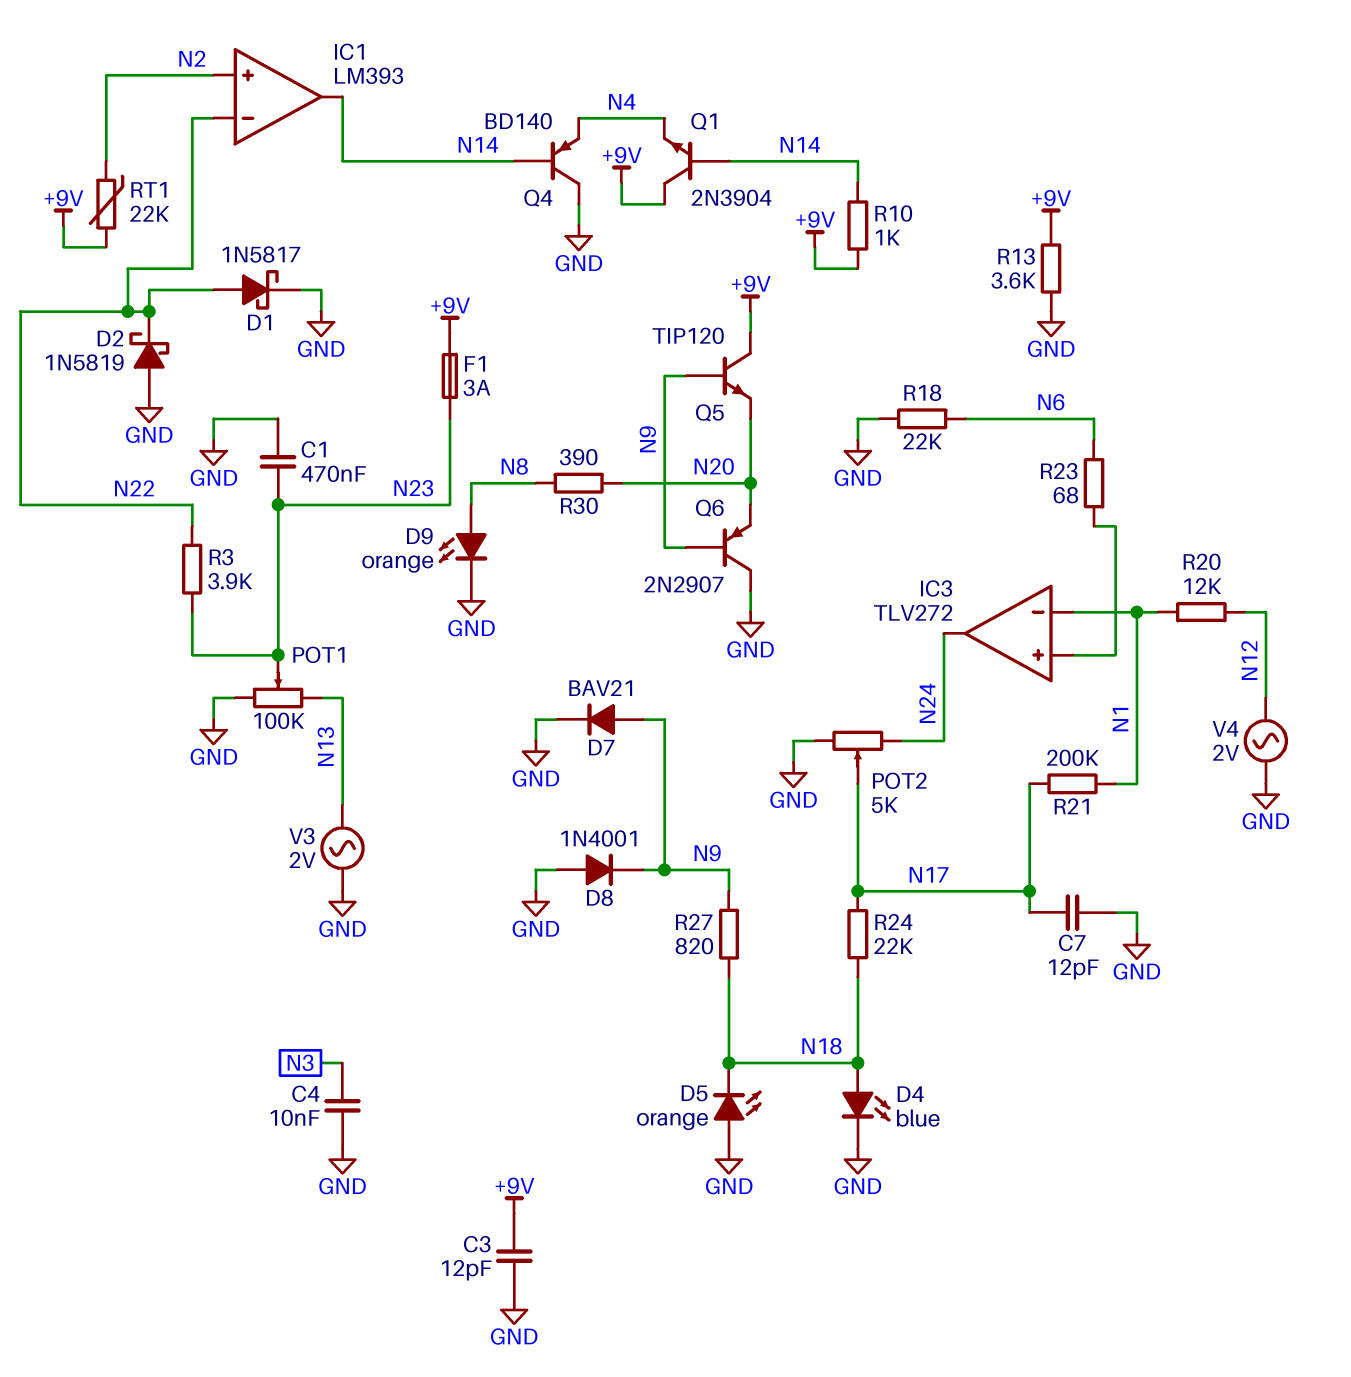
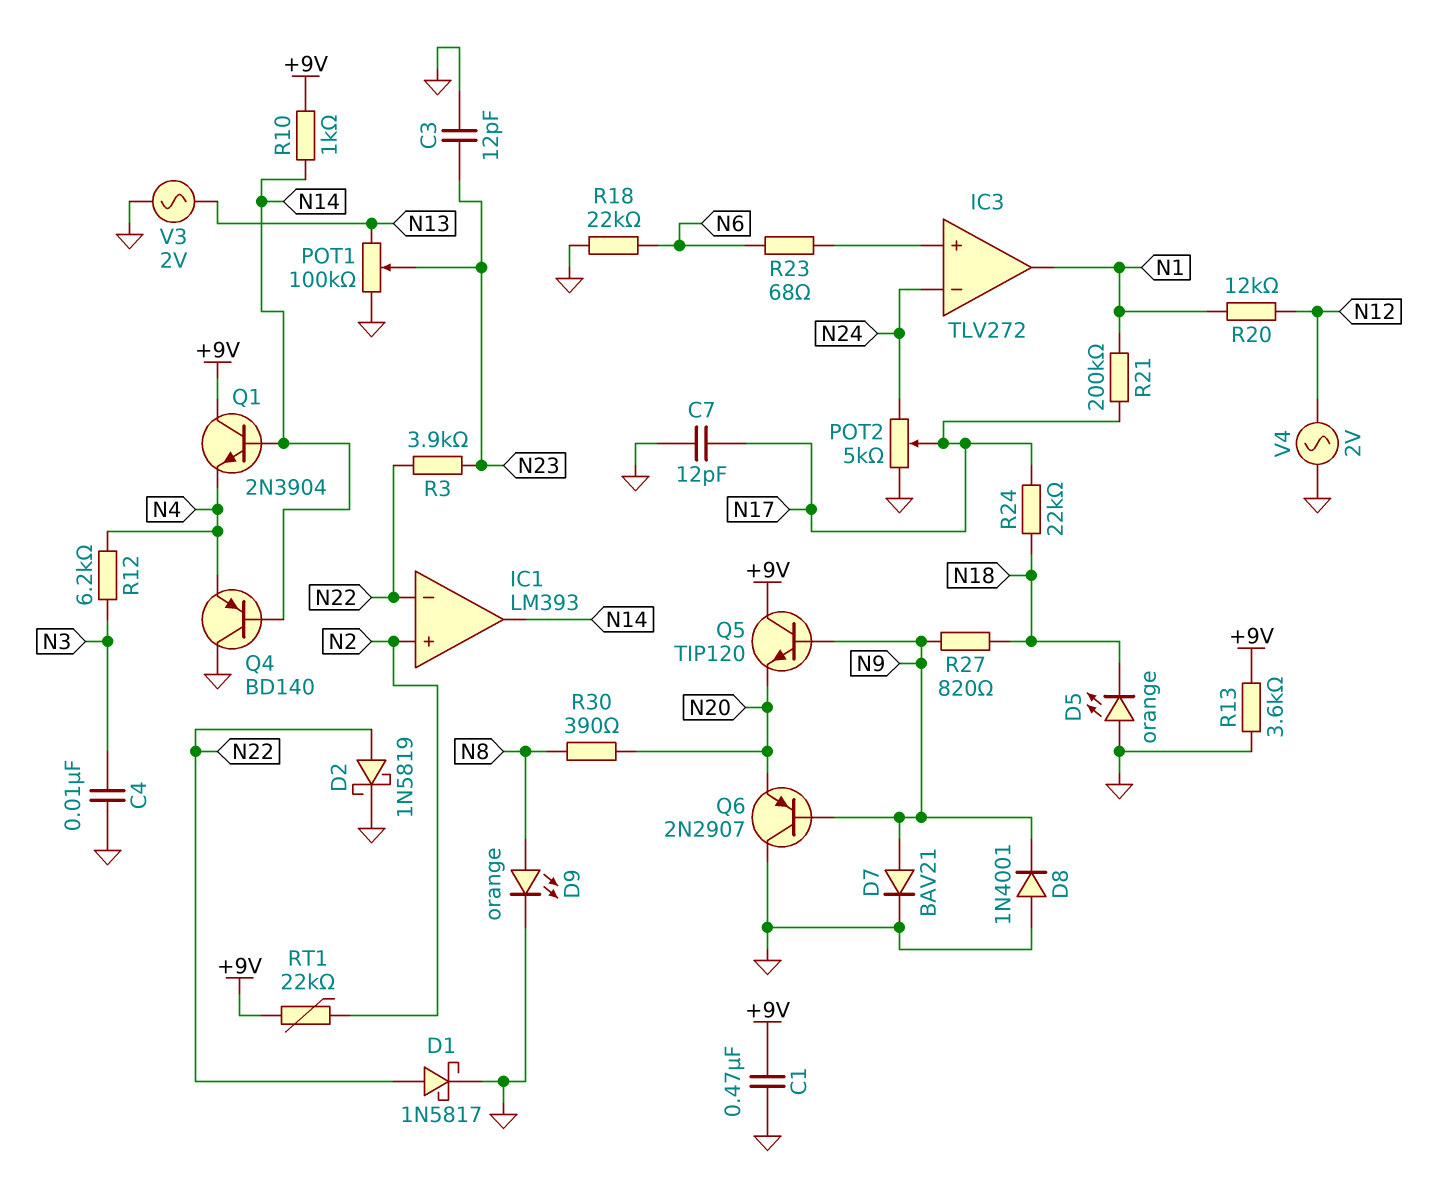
C1: 470nF (GND, N23) -> 470nF (+9V, GND)
C3: 12pF (+9V, GND) -> 12pF (GND, N23)
D2: schottky 1N5819 (A GND, K N22) -> schottky 1N5819 (A N22, K GND)
D4: LED blue (A N18, K GND) -> none
F1: 3A (+9V, N23) -> none
IC3 pin in-: N1 -> N24
IC3 pin out: N24 -> N1
R12: none -> 6.2k (N3, N4)

